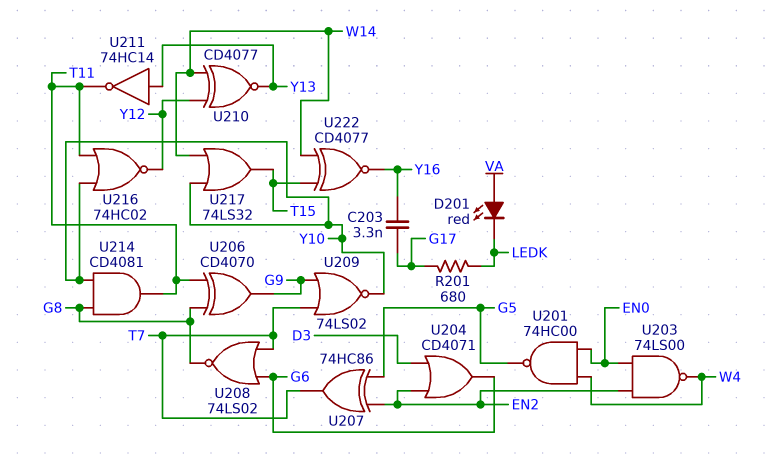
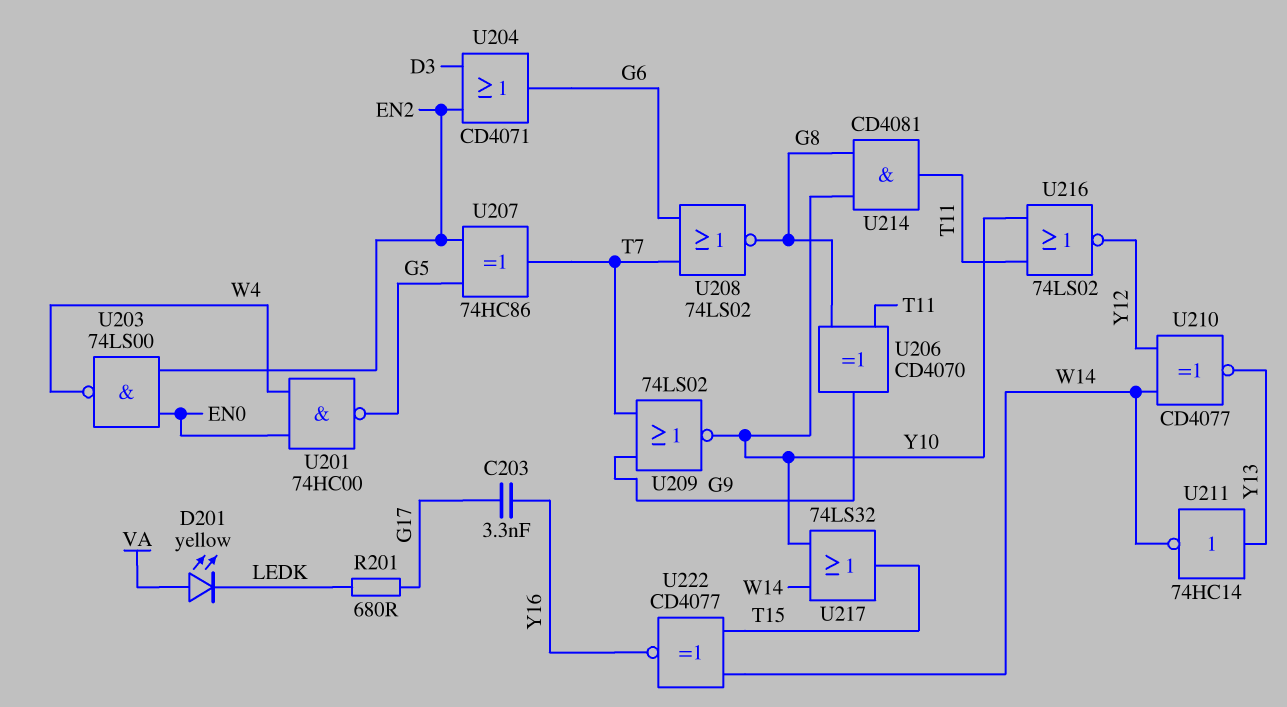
D201: LED red (A VA, K LEDK) -> LED yellow (A VA, K LEDK)
U211: NOT 74HC14 (in Y13, out T11) -> NOT 74HC14 (in Y13, out W14)
U216: NOR 74HC02 (in T11, in Y10, out Y12) -> NOR 74LS02 (in T11, in Y10, out Y12)

